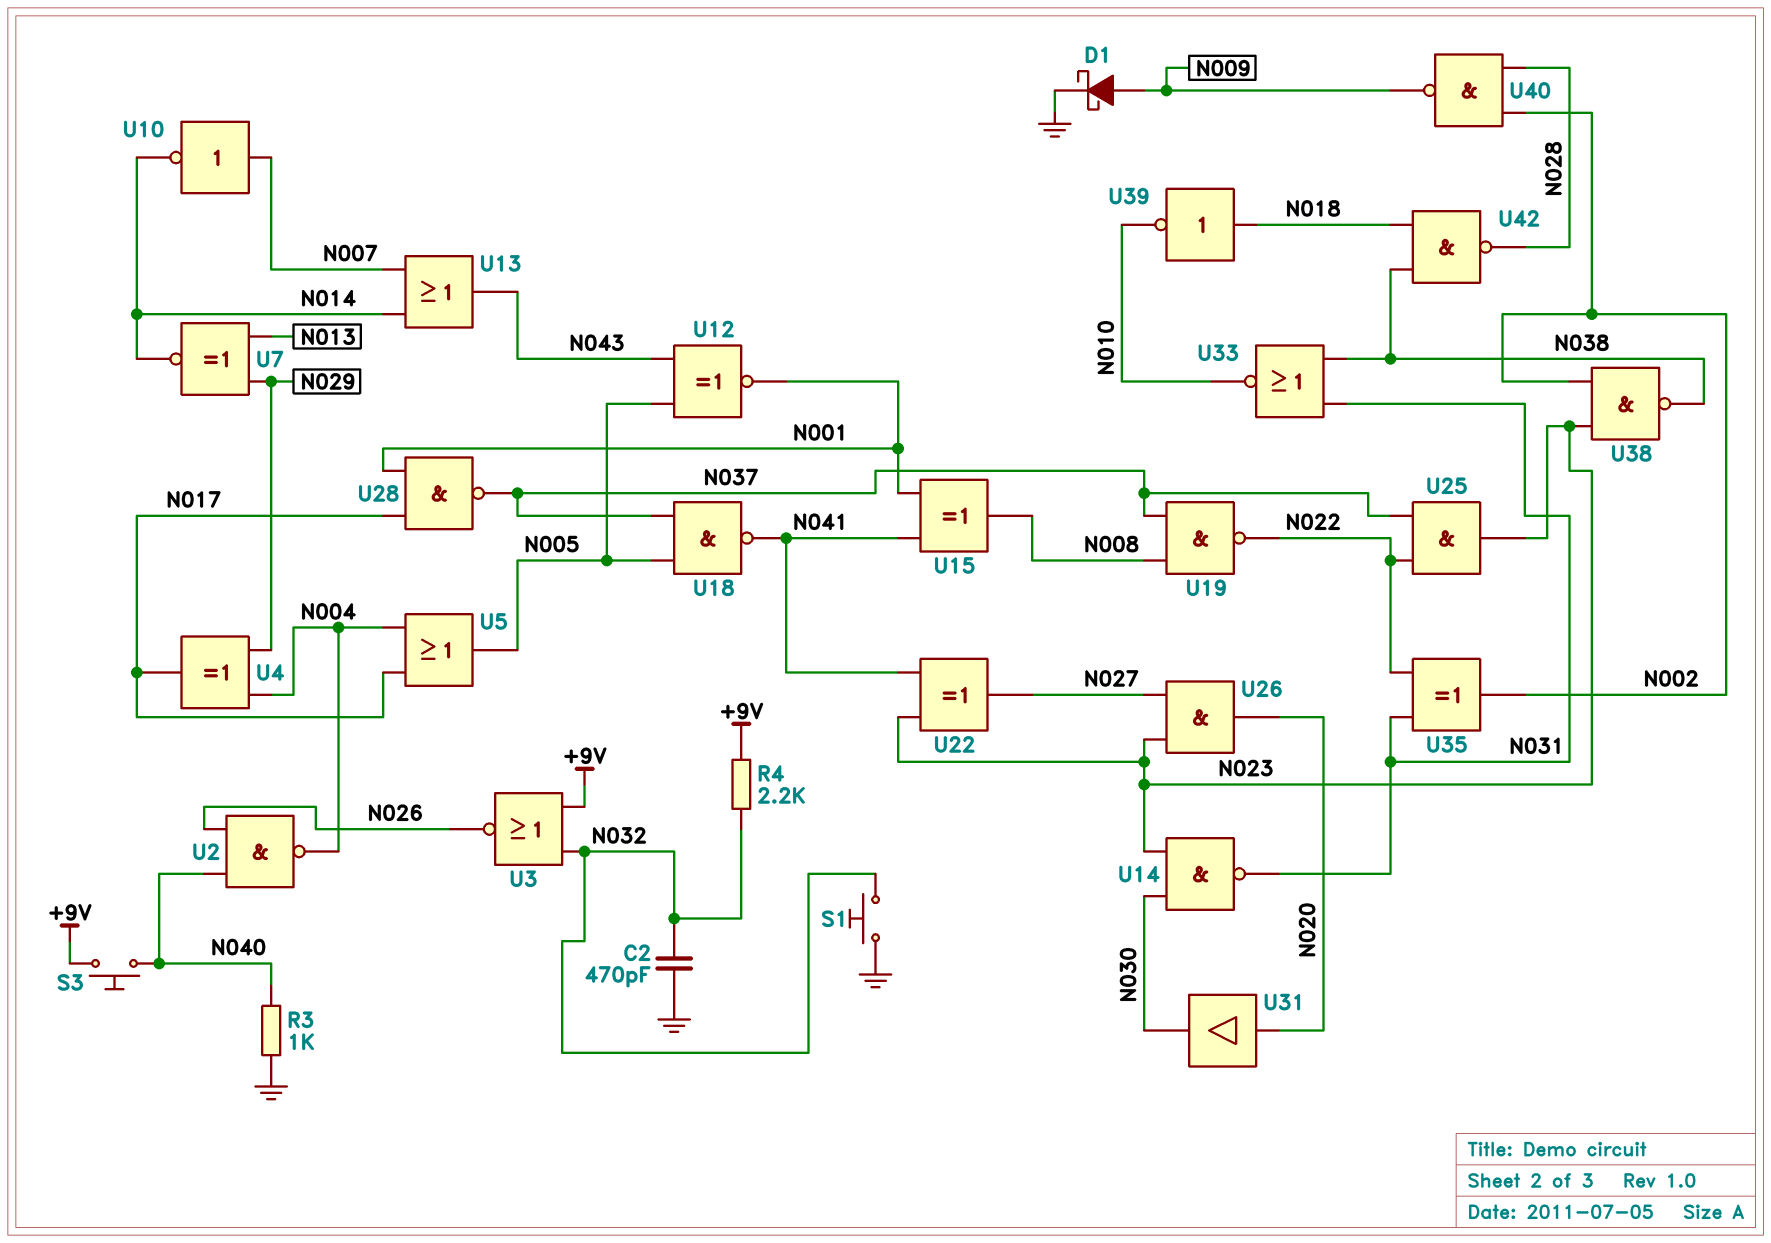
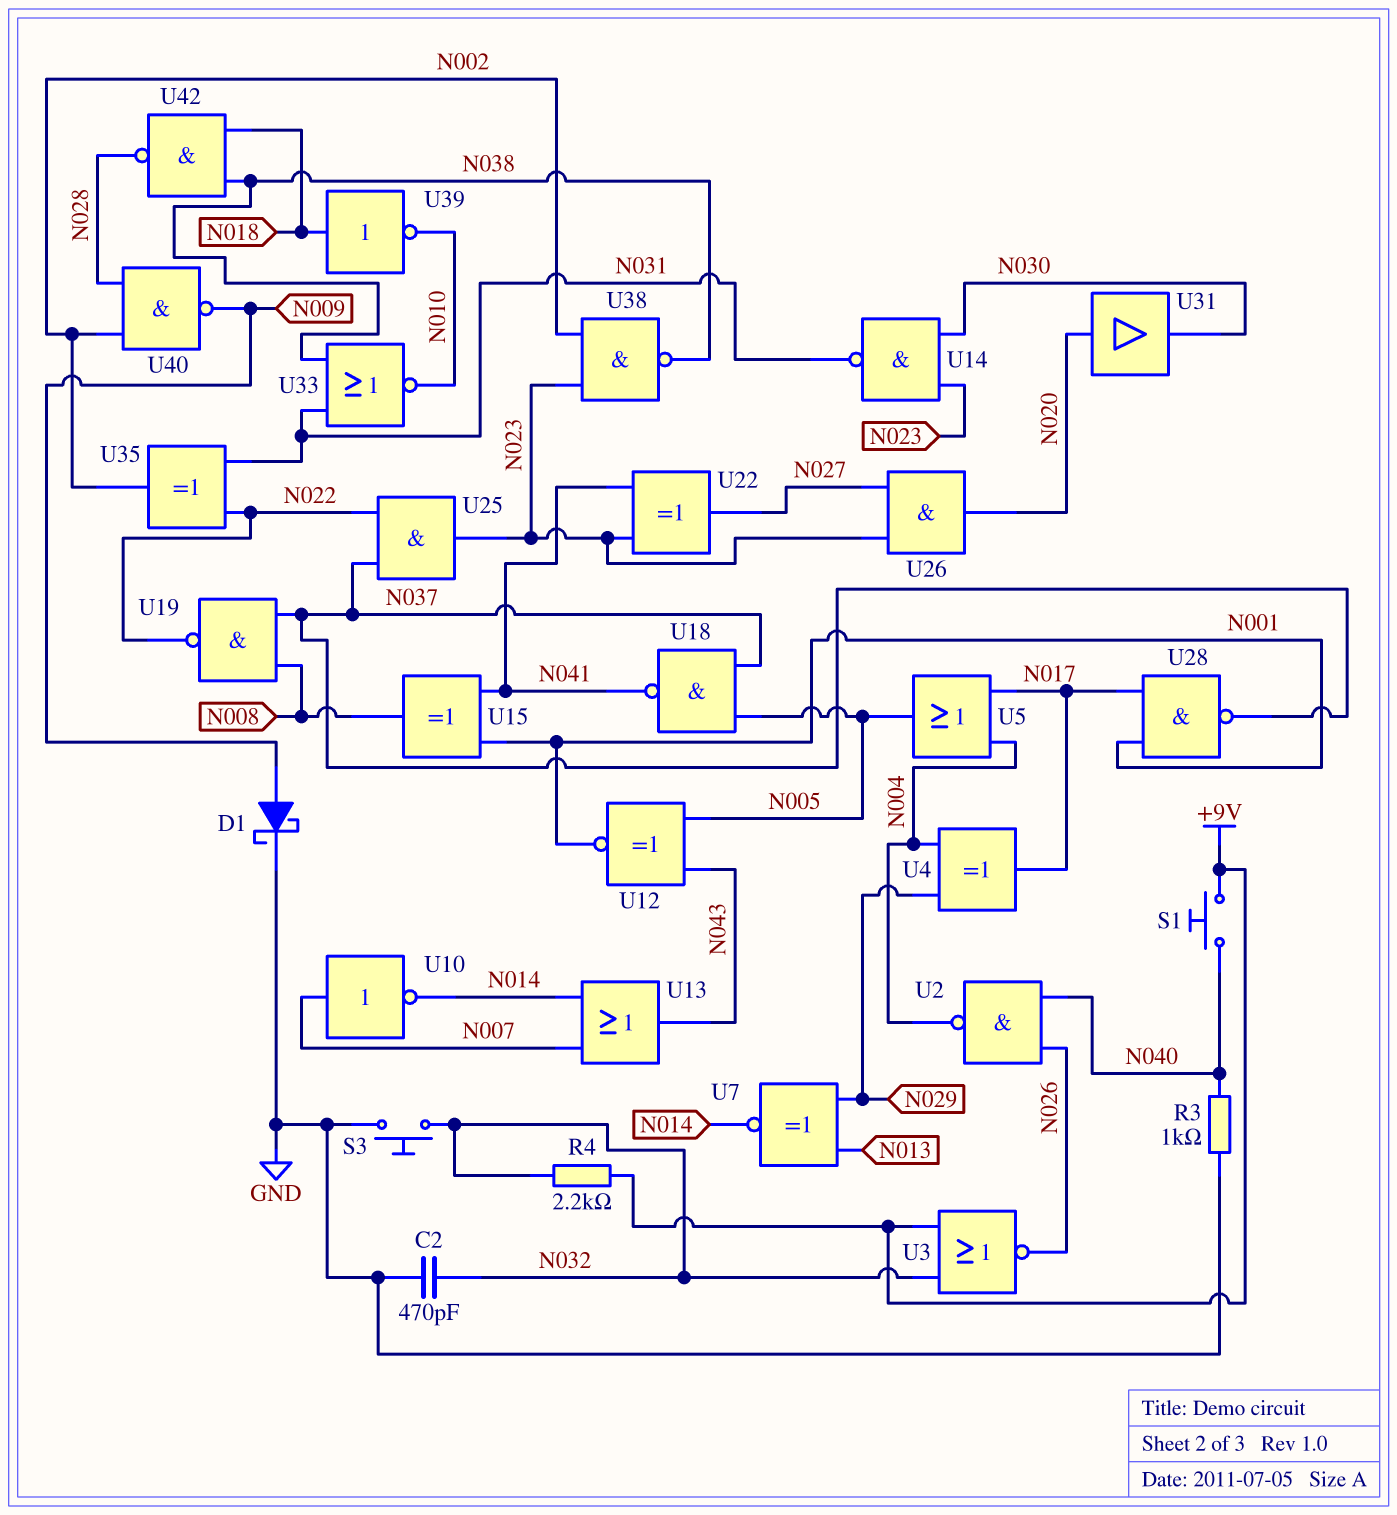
S1: button (GND, N032) -> button (+9V, N040)
S3: button (+9V, N040) -> button (GND, N032)

